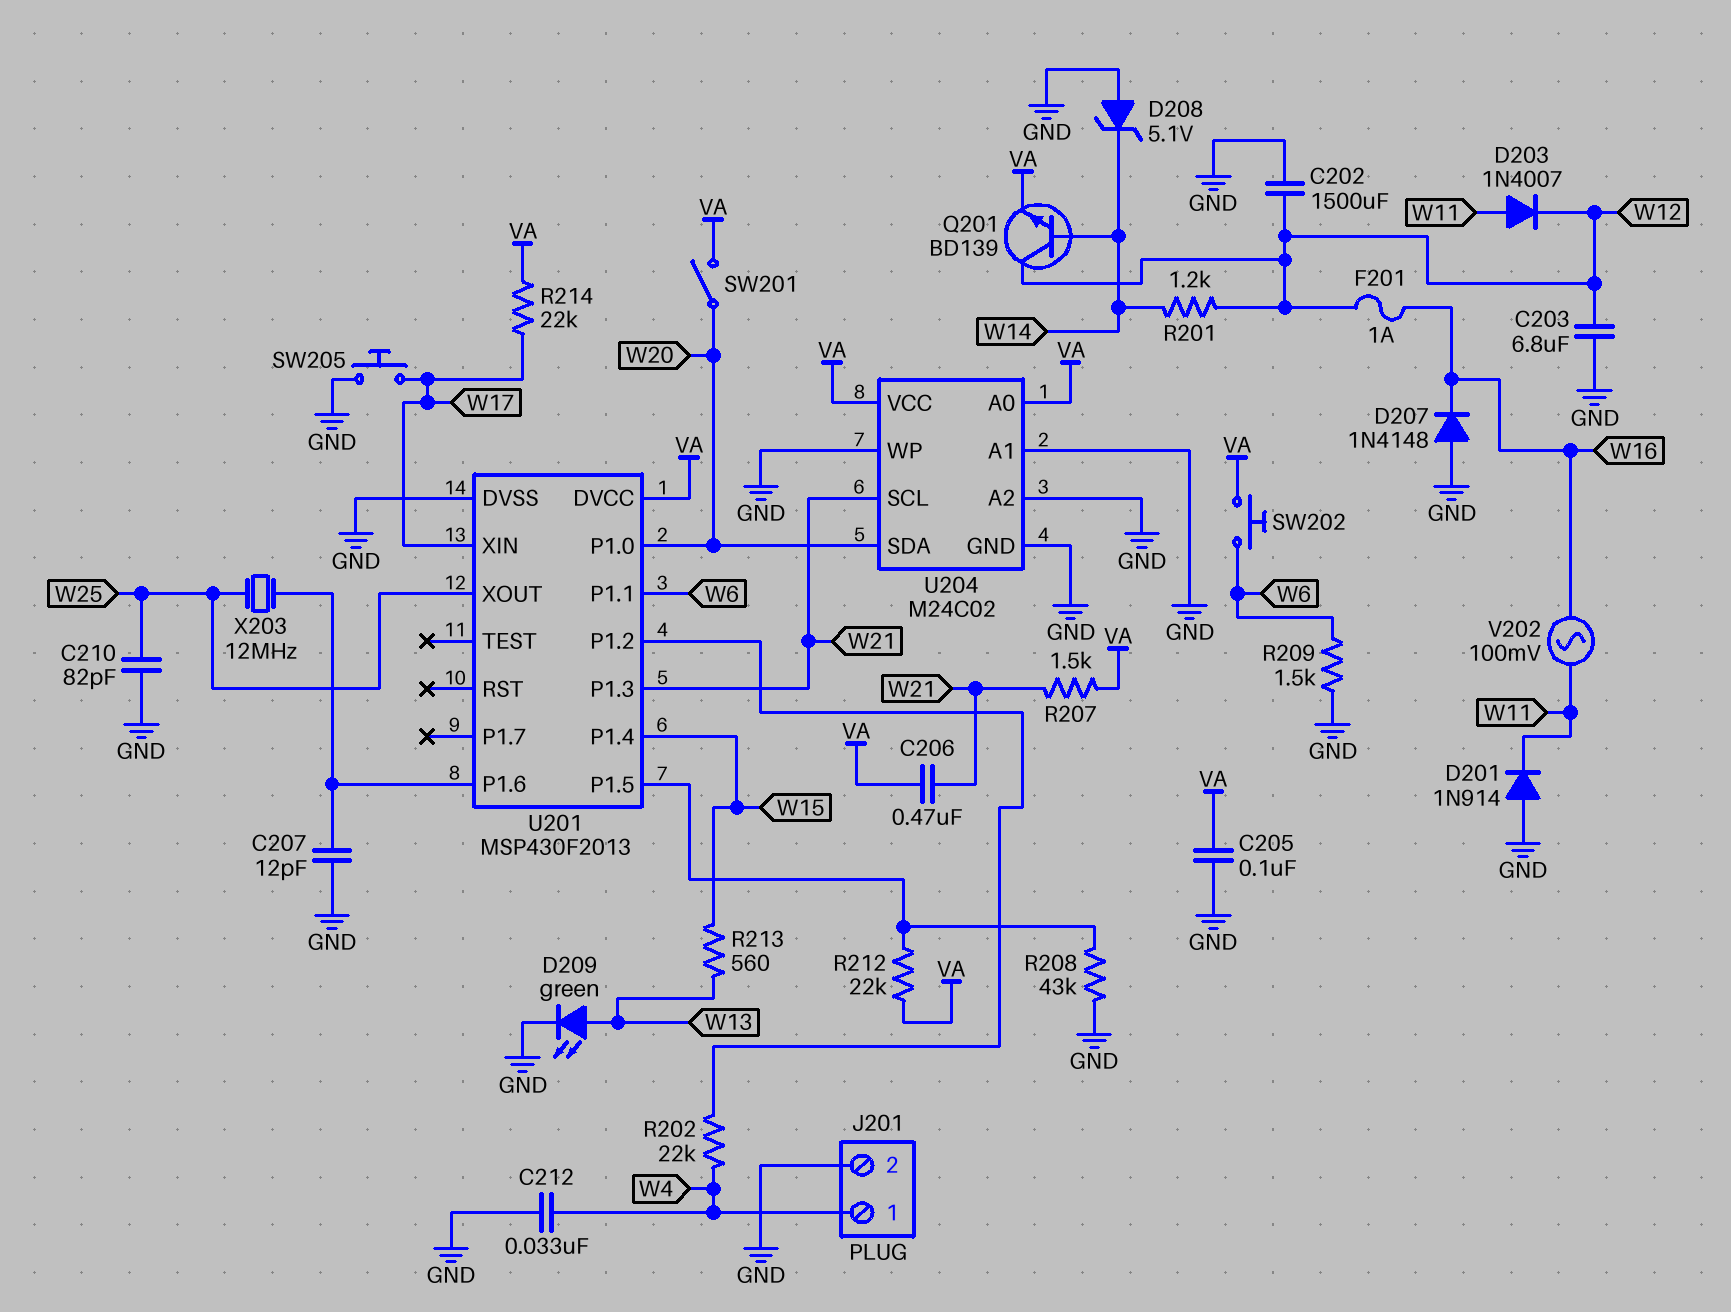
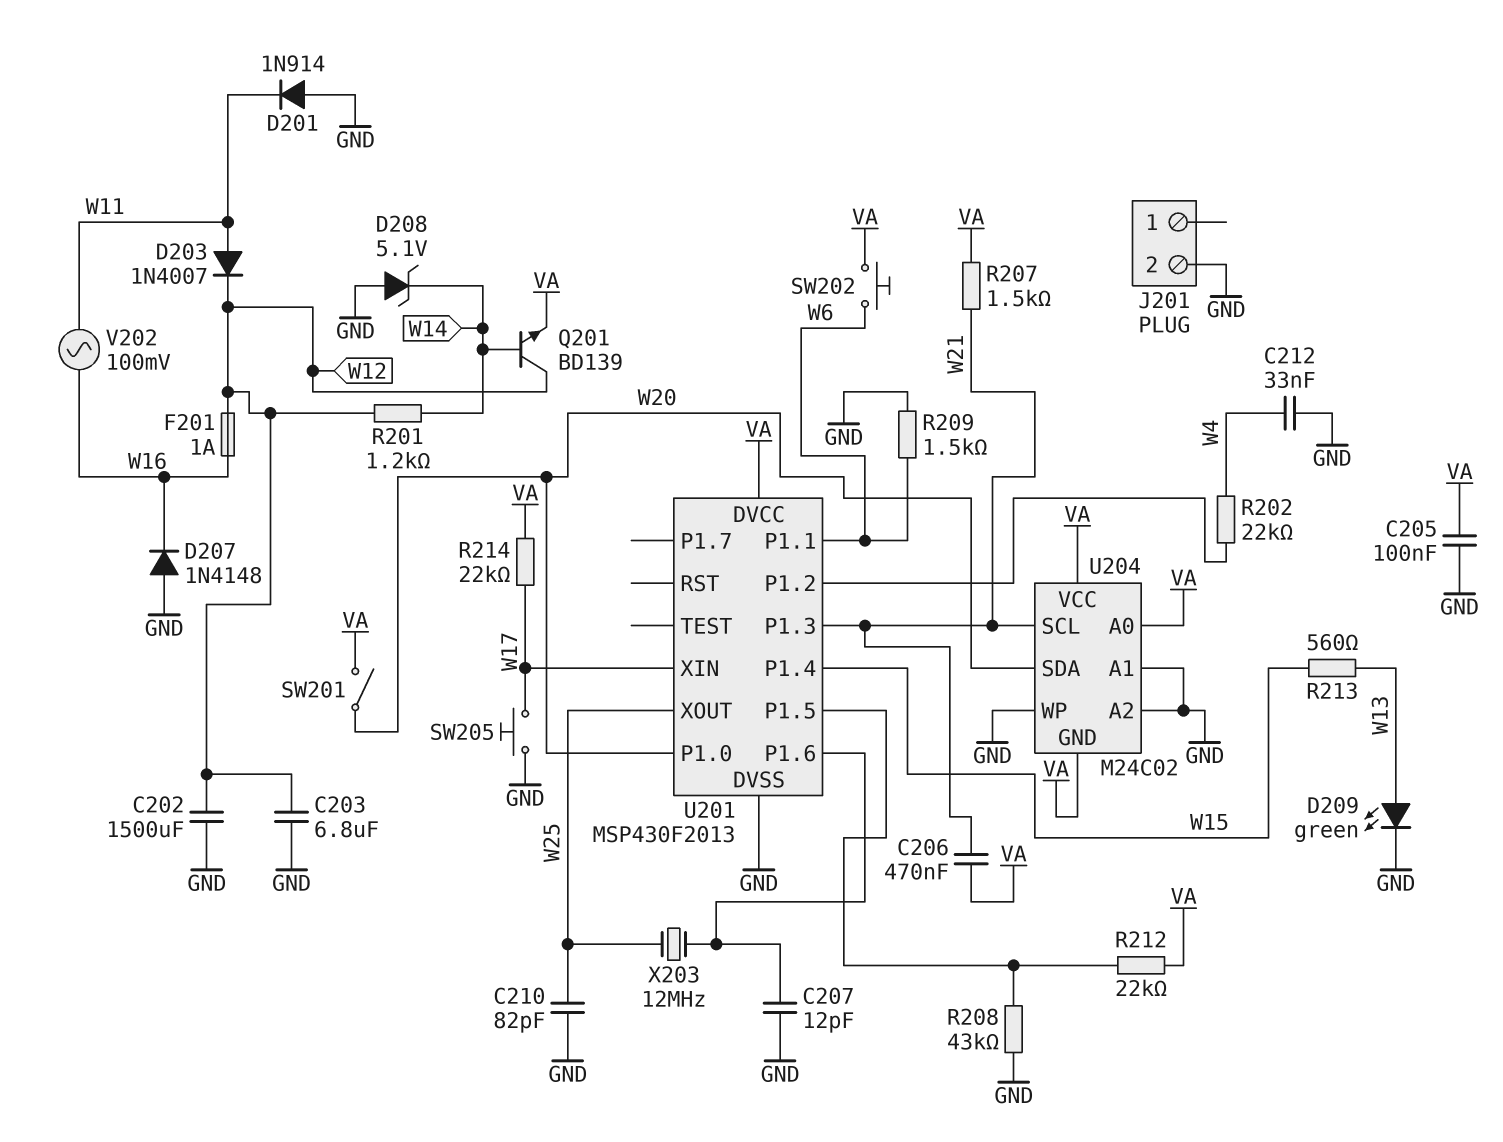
J201 pin 1: W4 -> none
U204 pin GND: GND -> VA

